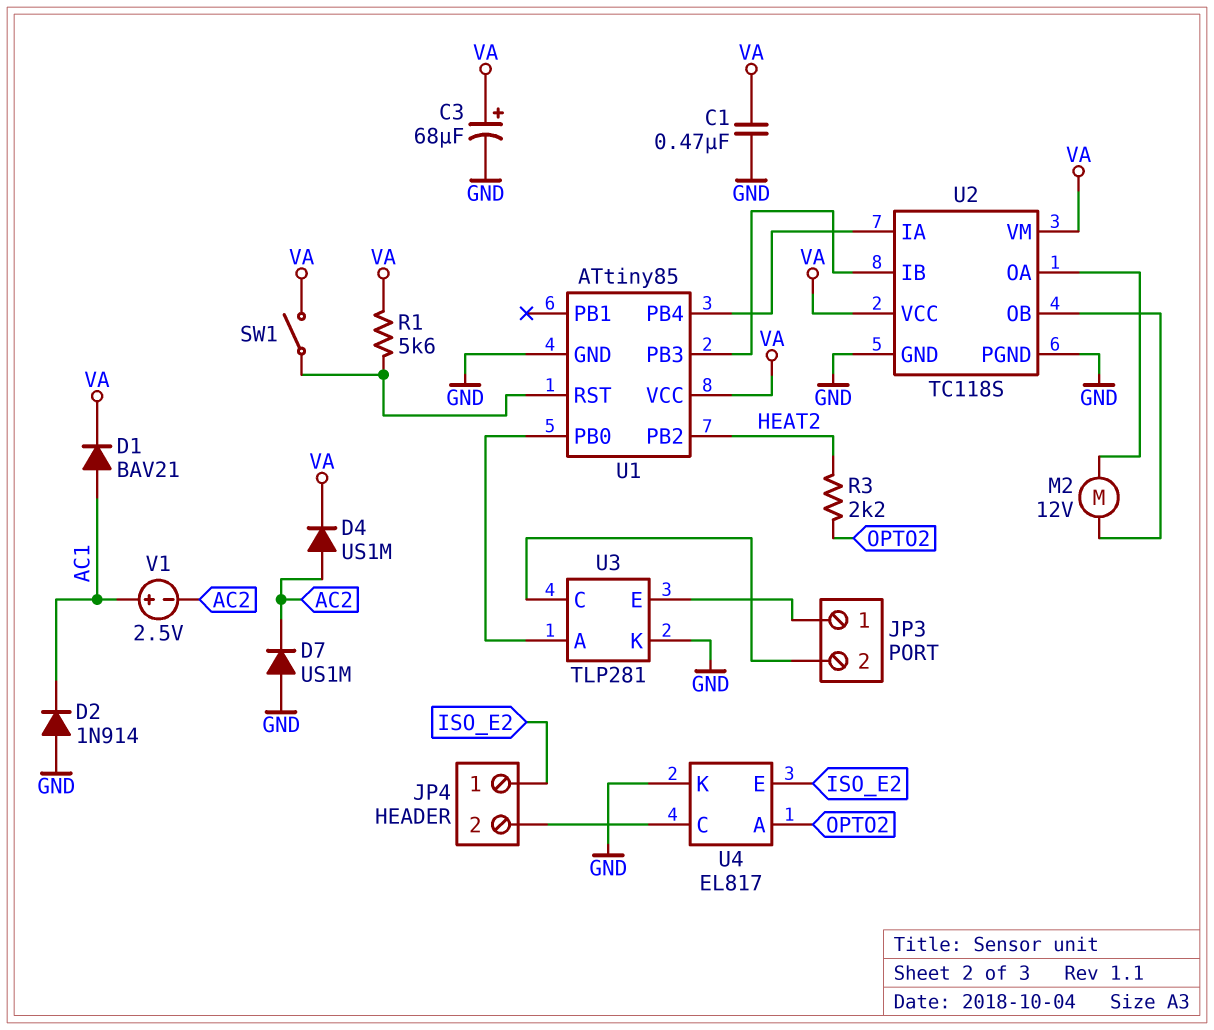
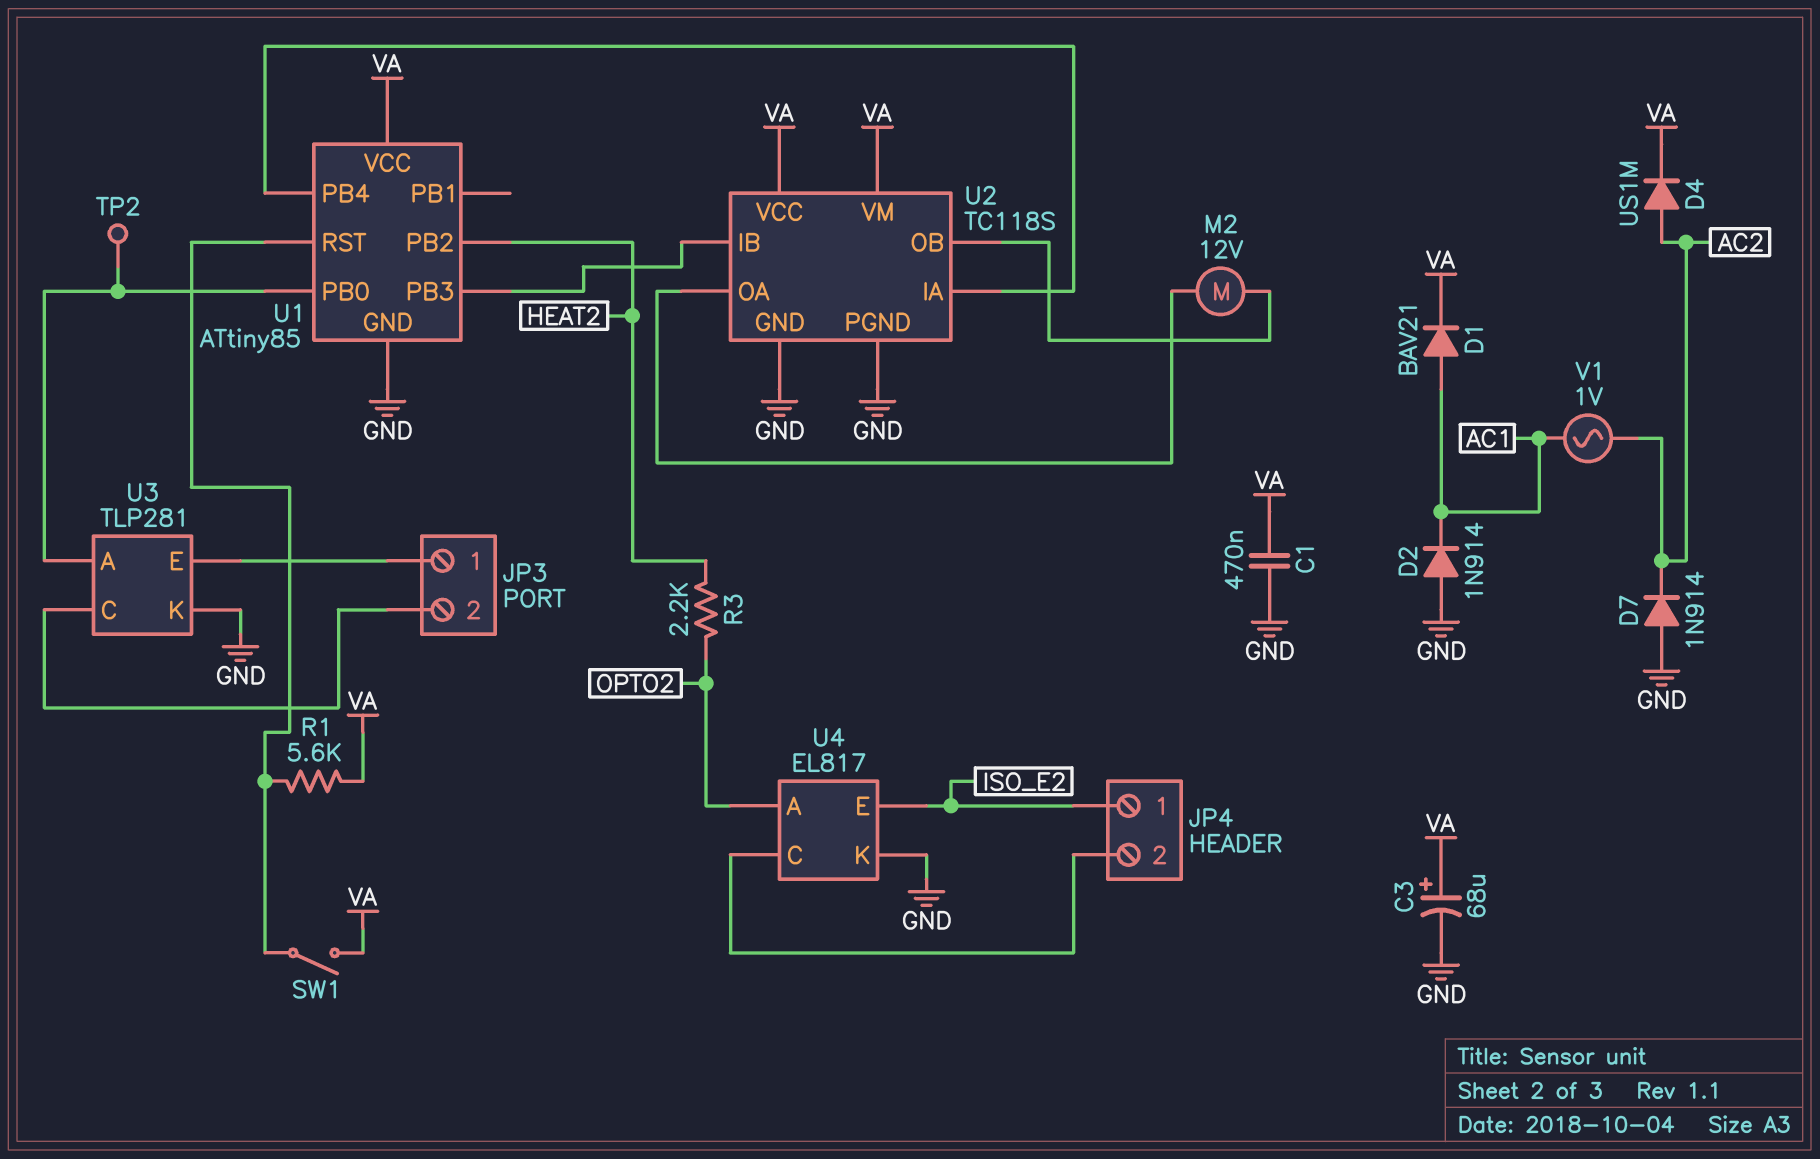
D7: diode US1M (A GND, K AC2) -> diode 1N914 (A GND, K AC2)
TP2: none -> test point (U1/PB0)
V1: 2.5V (plus AC1, minus AC2) -> AC 1V (AC1, AC2)

